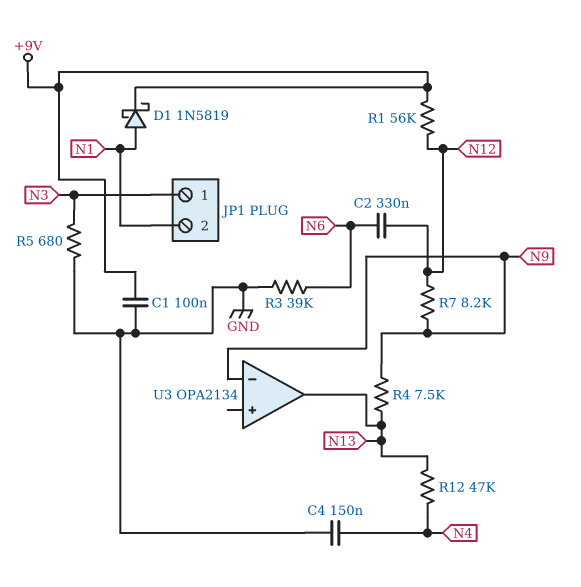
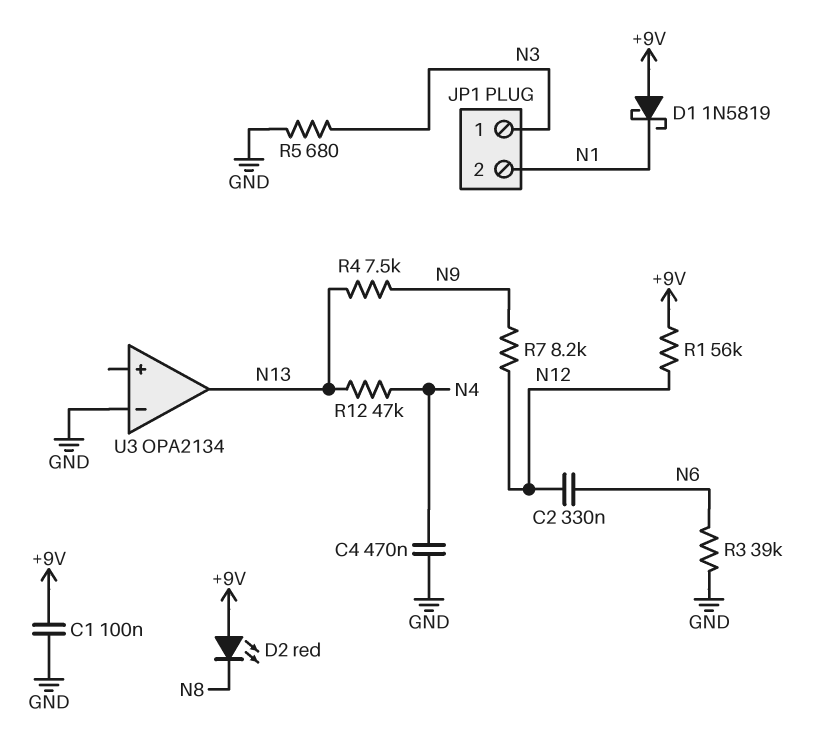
C4: 150nF (GND, N4) -> 470nF (GND, N4)
D1: schottky 1N5819 (A N1, K +9V) -> schottky 1N5819 (A +9V, K N1)
D2: none -> LED red (A +9V, K N8)
U3 pin in-: N9 -> GND

